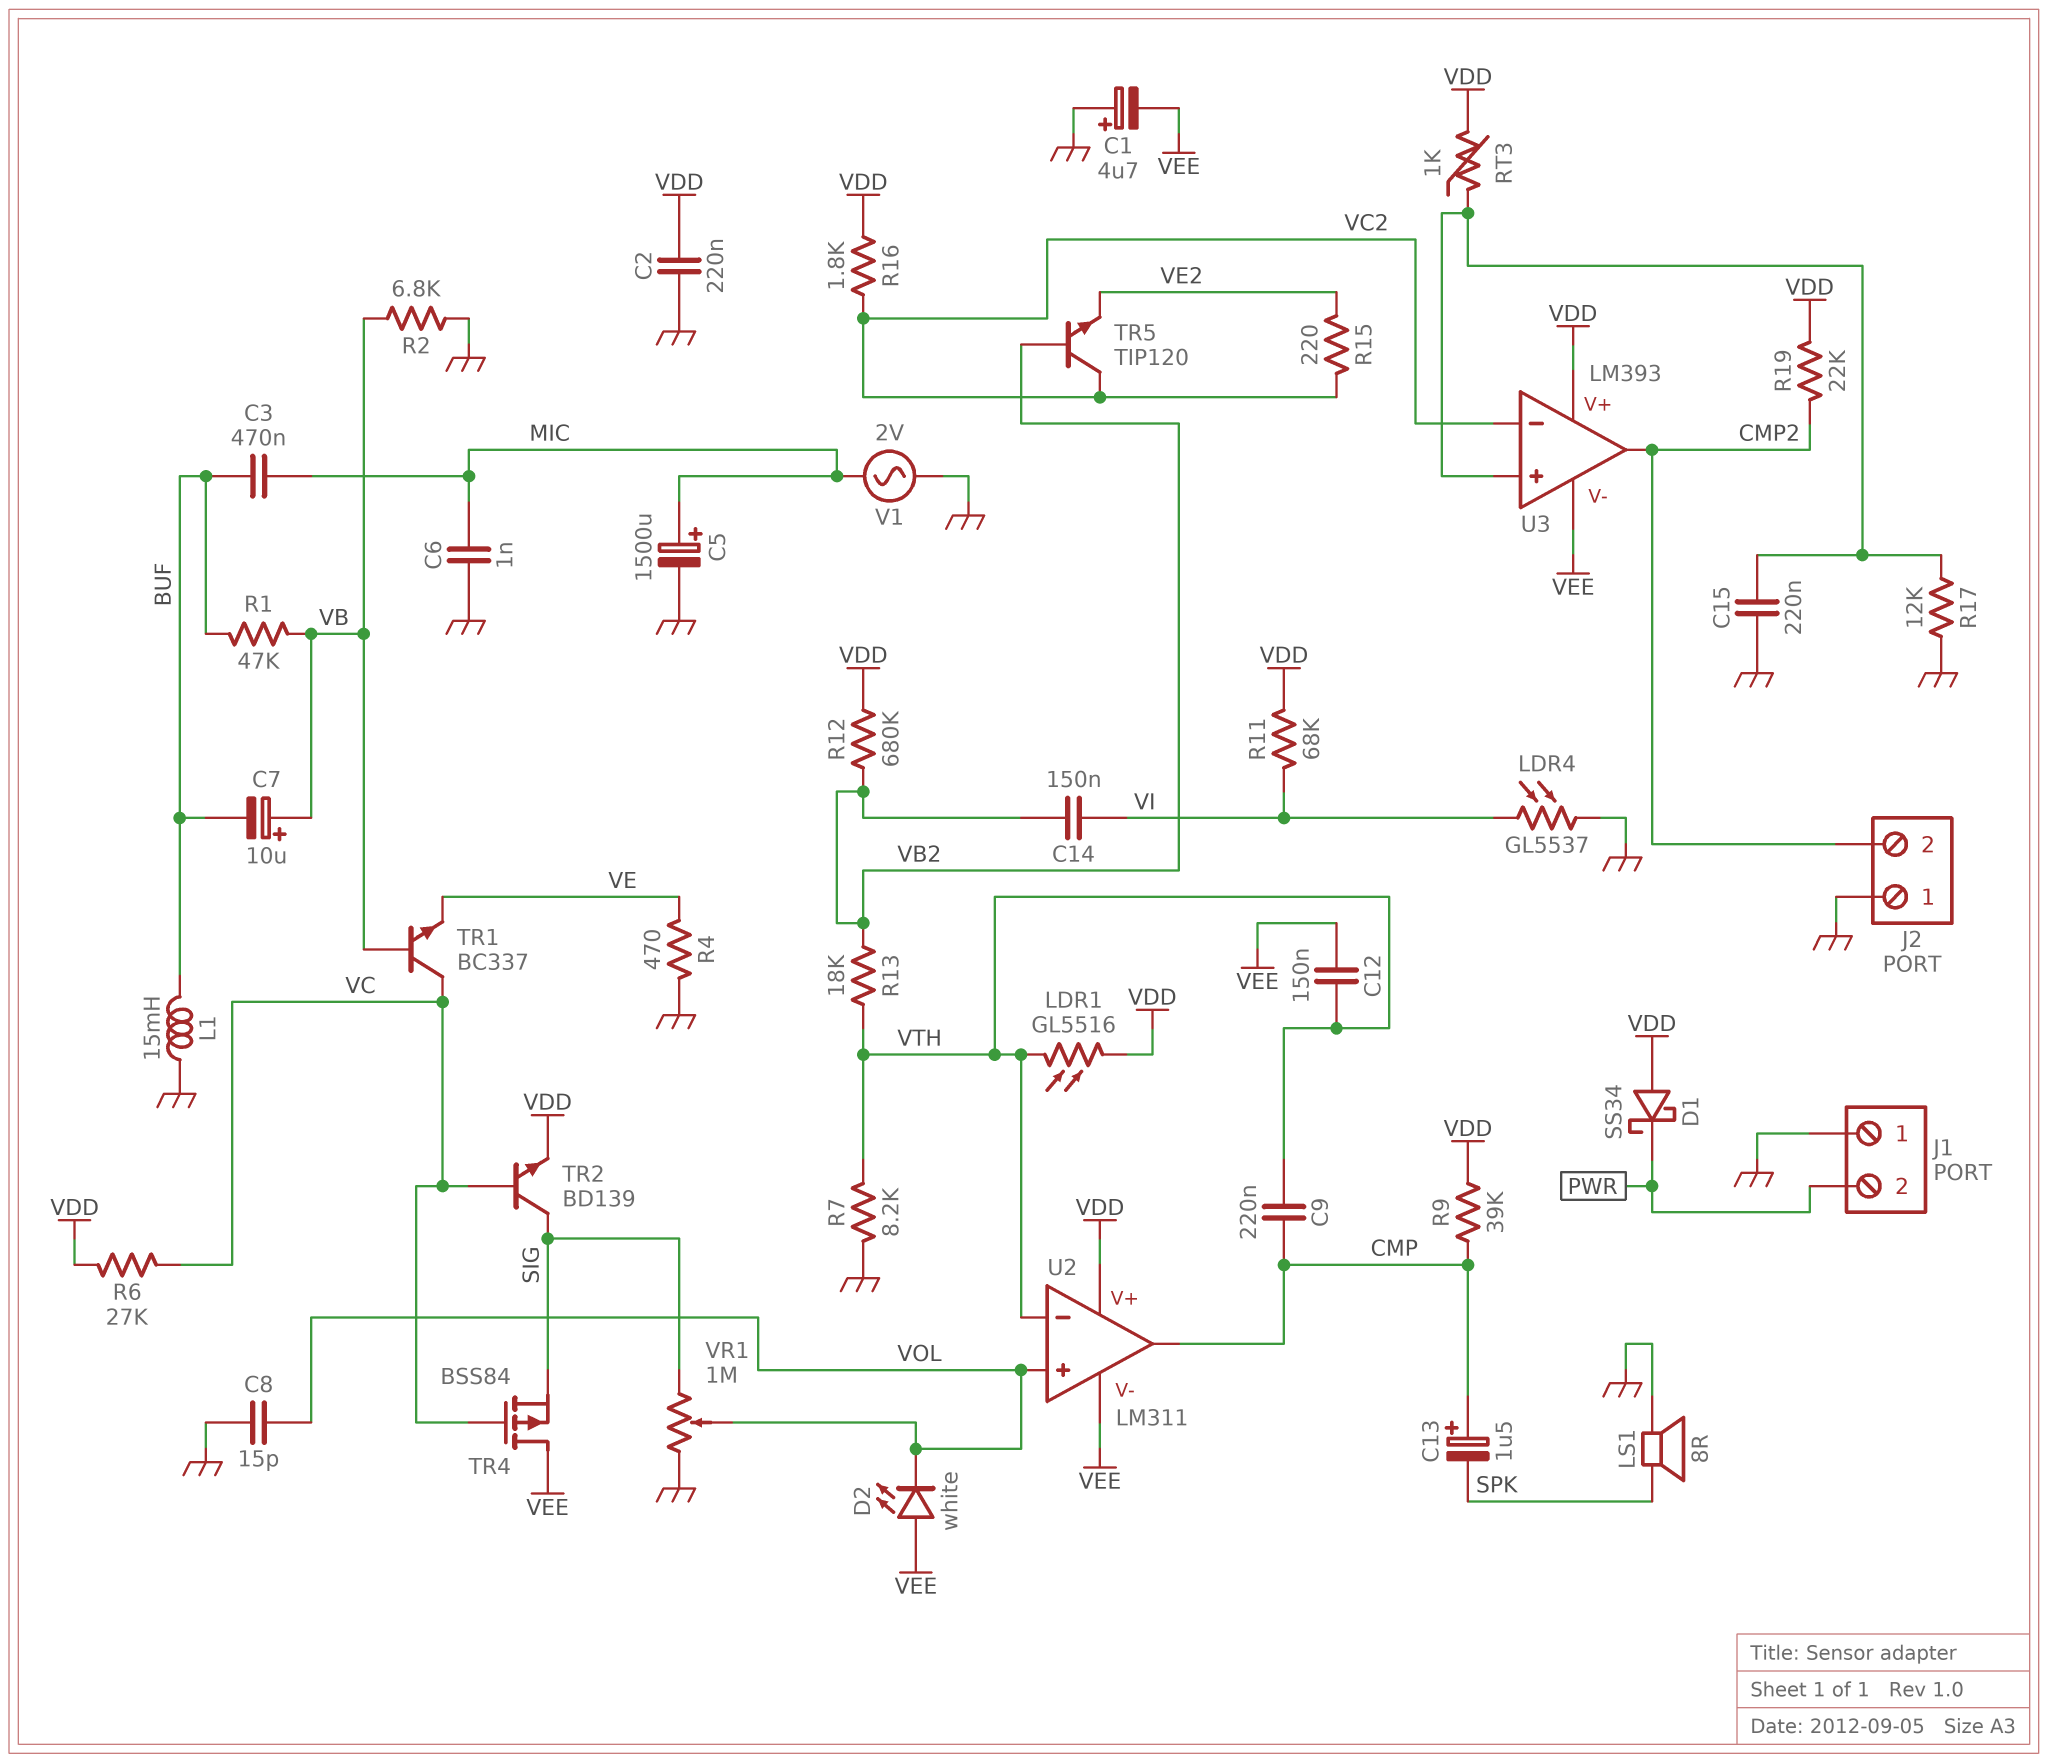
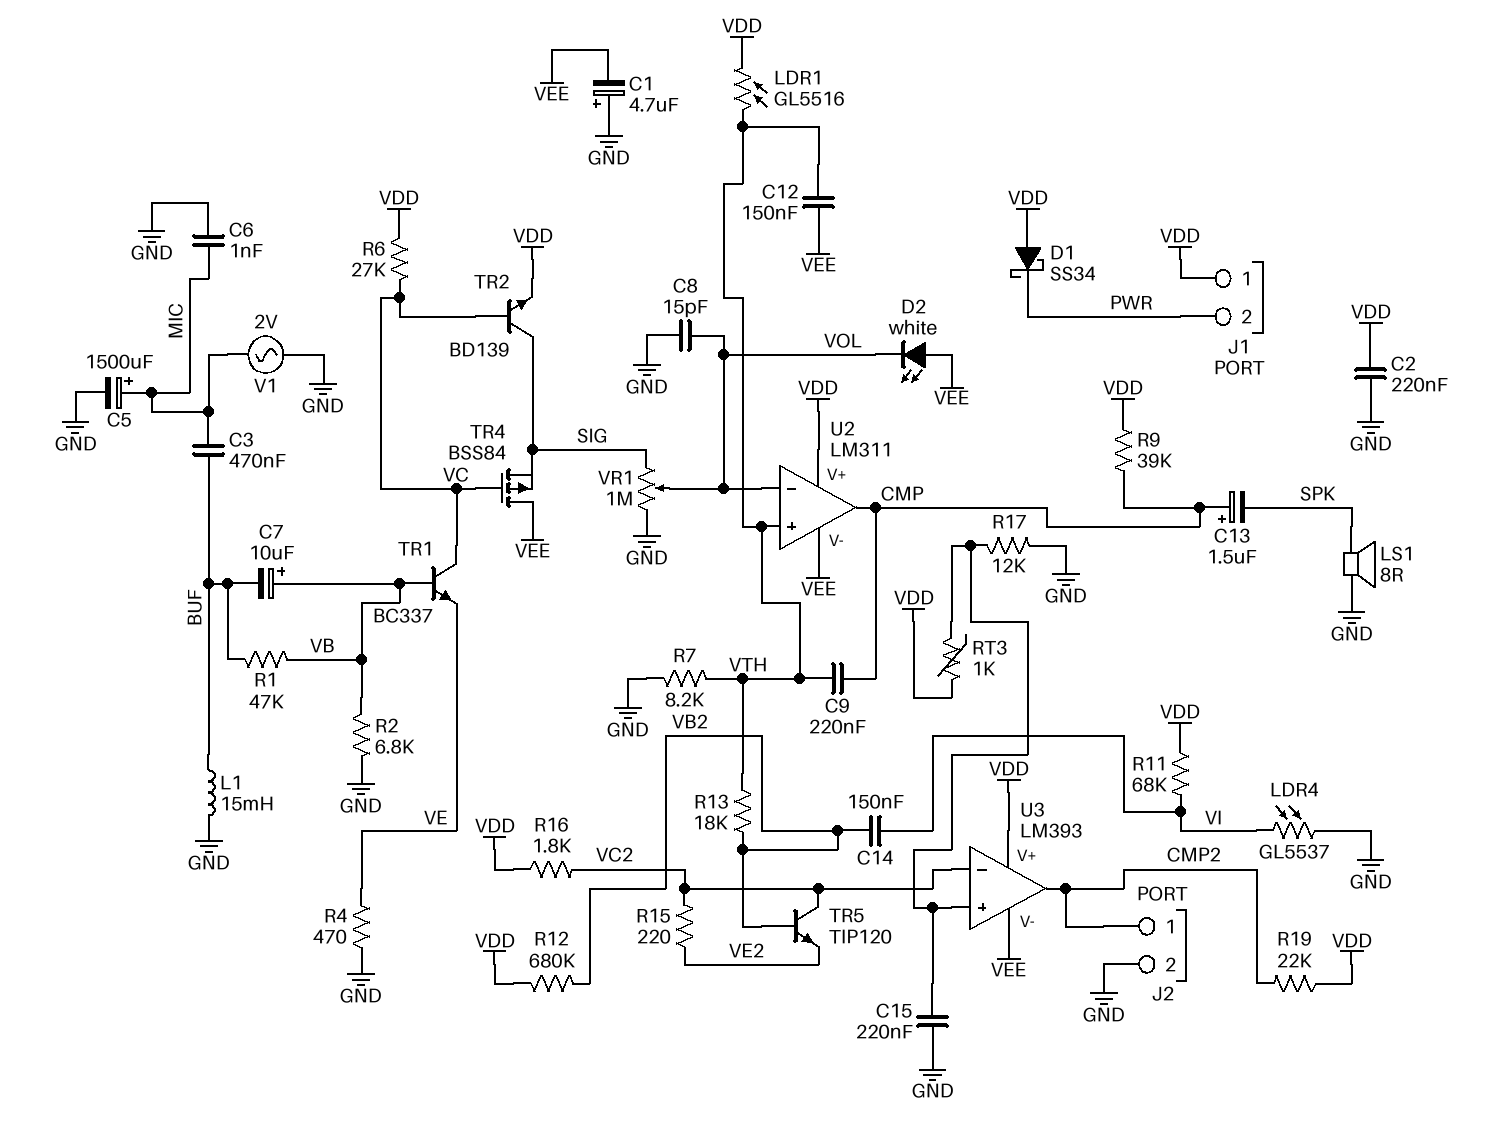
J1 pin 1: GND -> VDD
J2 pin 1: GND -> CMP2
J2 pin 2: CMP2 -> GND
U2 pin in+: VOL -> VTH
U2 pin in-: VTH -> VOL

